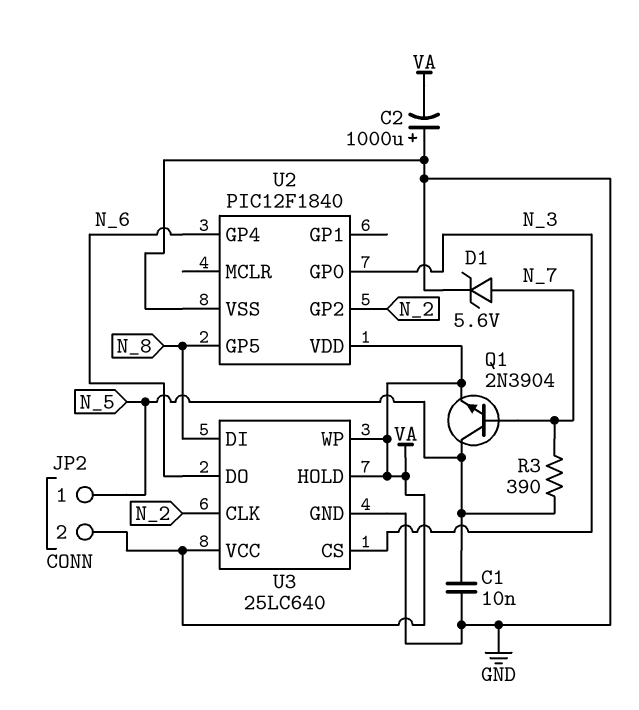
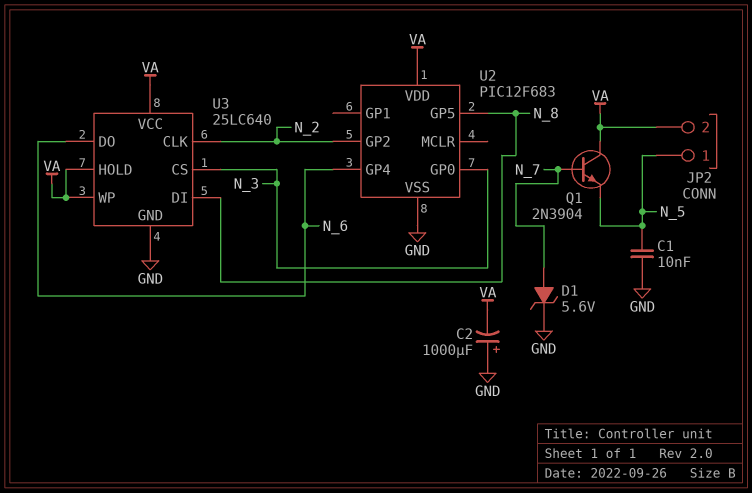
Q1: NPN 2N3904 (B N_7, C N_5, E VA) -> NPN 2N3904 (B N_7, C VA, E N_5)
R3: 390 (N_5, N_7) -> none
U2: PIC12F1840 -> PIC12F683

